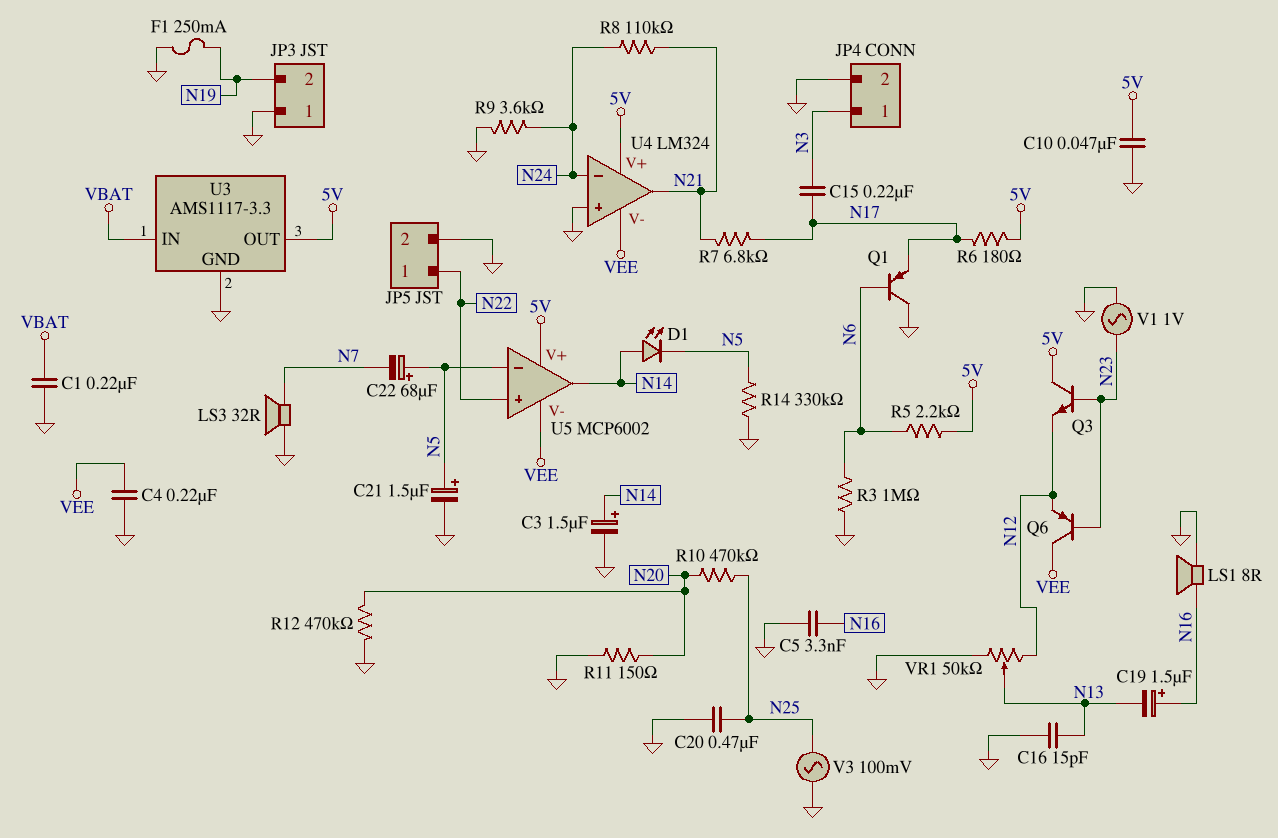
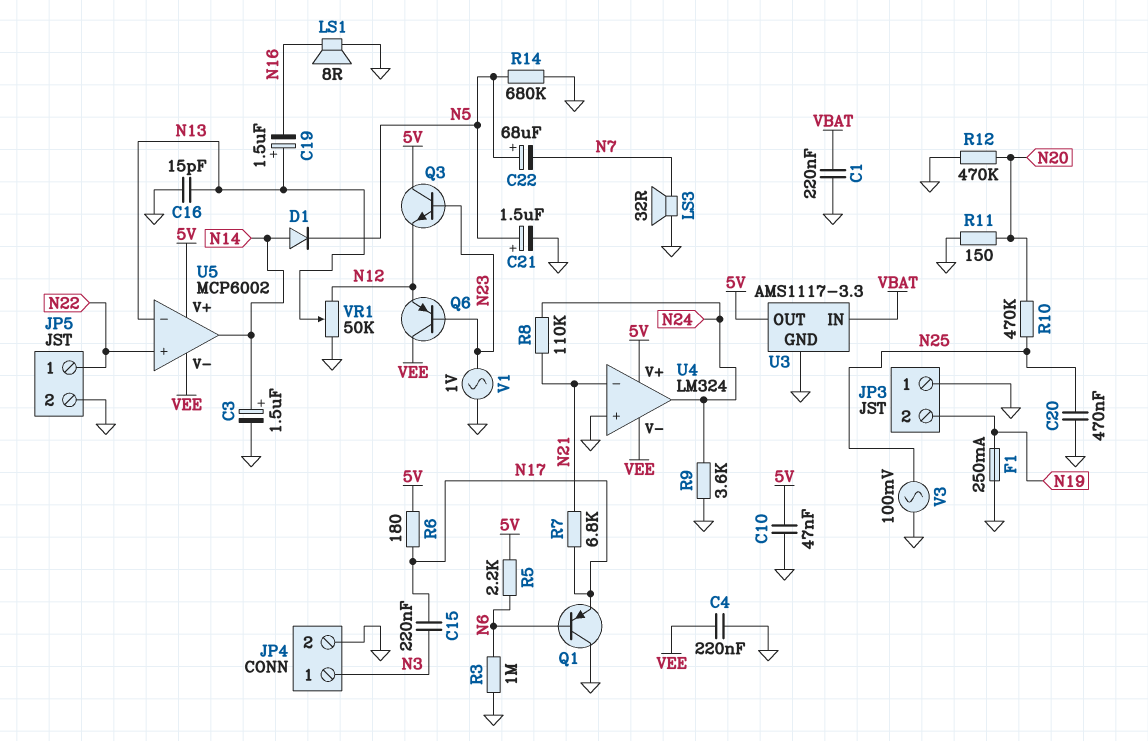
C5: 3.3nF (GND, N16) -> none
C19: 1.5uF (plus N16, minus N13) -> 1.5uF (plus N13, minus N16)
D1: LED (A N14, K N5) -> diode (A N14, K N5)
R14: 330k (GND, N5) -> 680k (GND, N5)
U4 pin in-: N24 -> N21
U4 pin out: N21 -> N24
U5 pin in-: N5 -> N13

